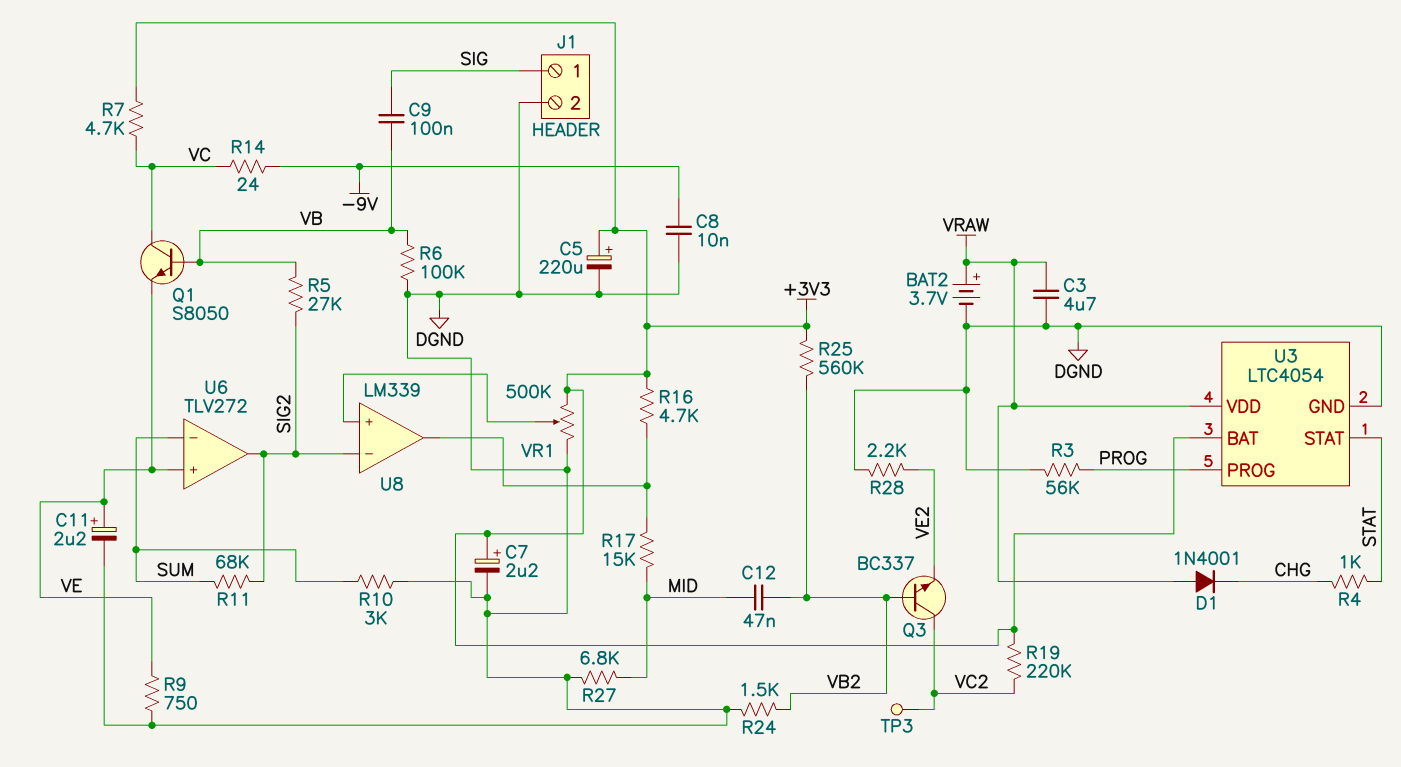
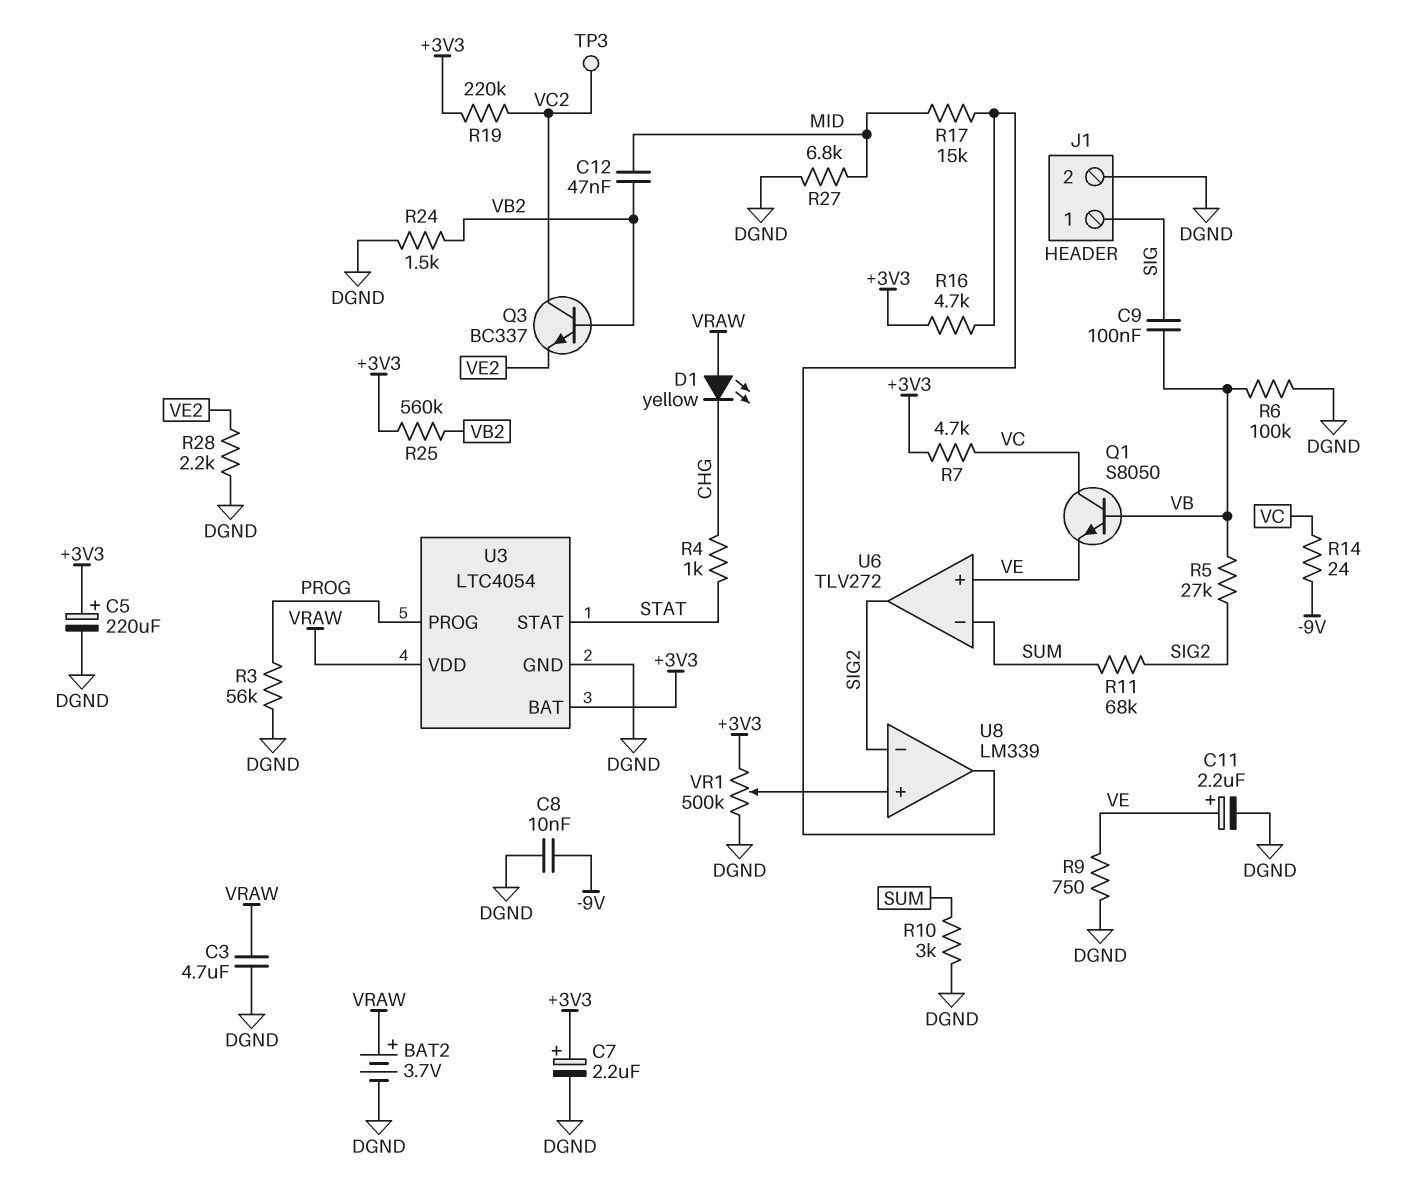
D1: diode 1N4001 (A VRAW, K CHG) -> LED yellow (A VRAW, K CHG)

